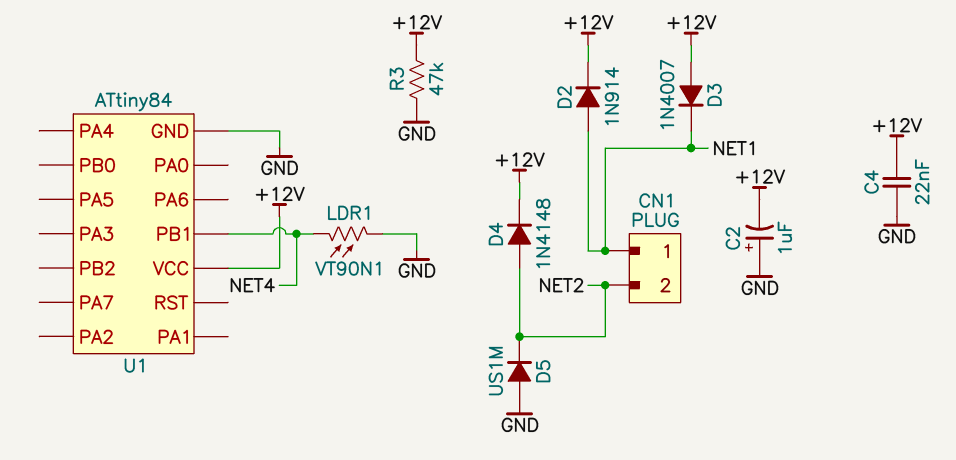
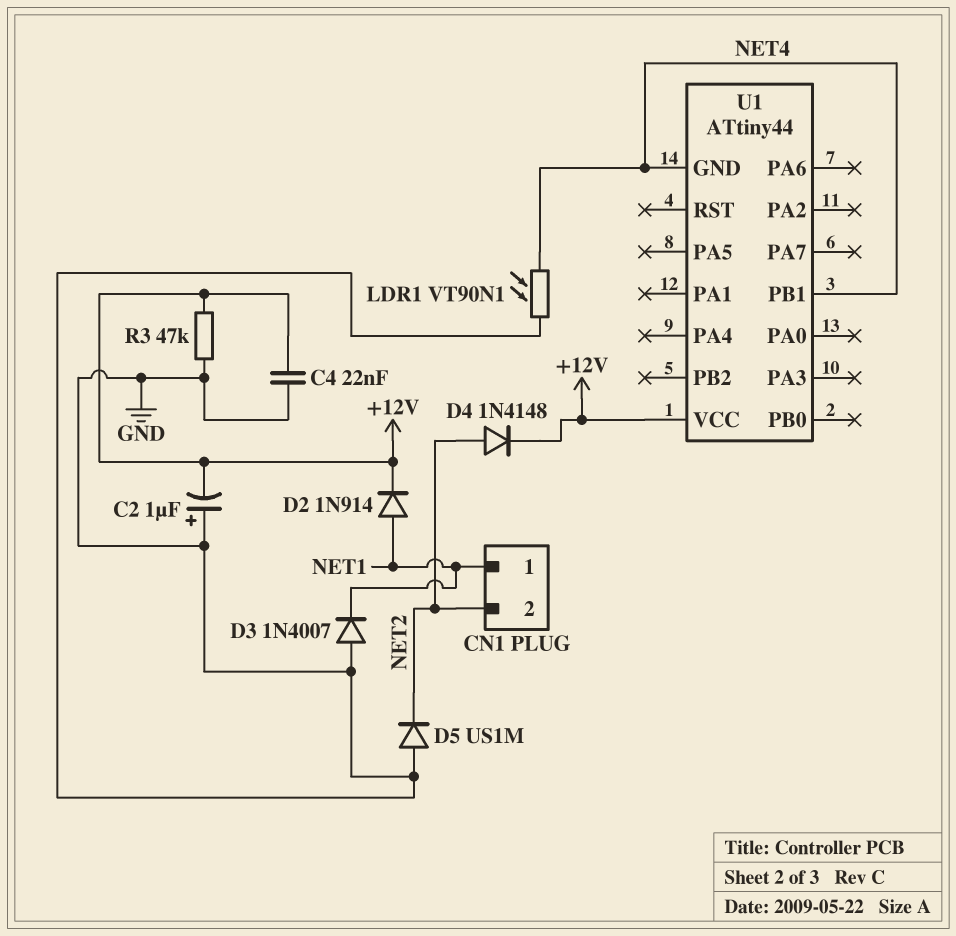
D3: diode 1N4007 (A +12V, K NET1) -> diode 1N4007 (A GND, K NET1)
U1: ATtiny84 -> ATtiny44
U1 pin GND: GND -> NET4

